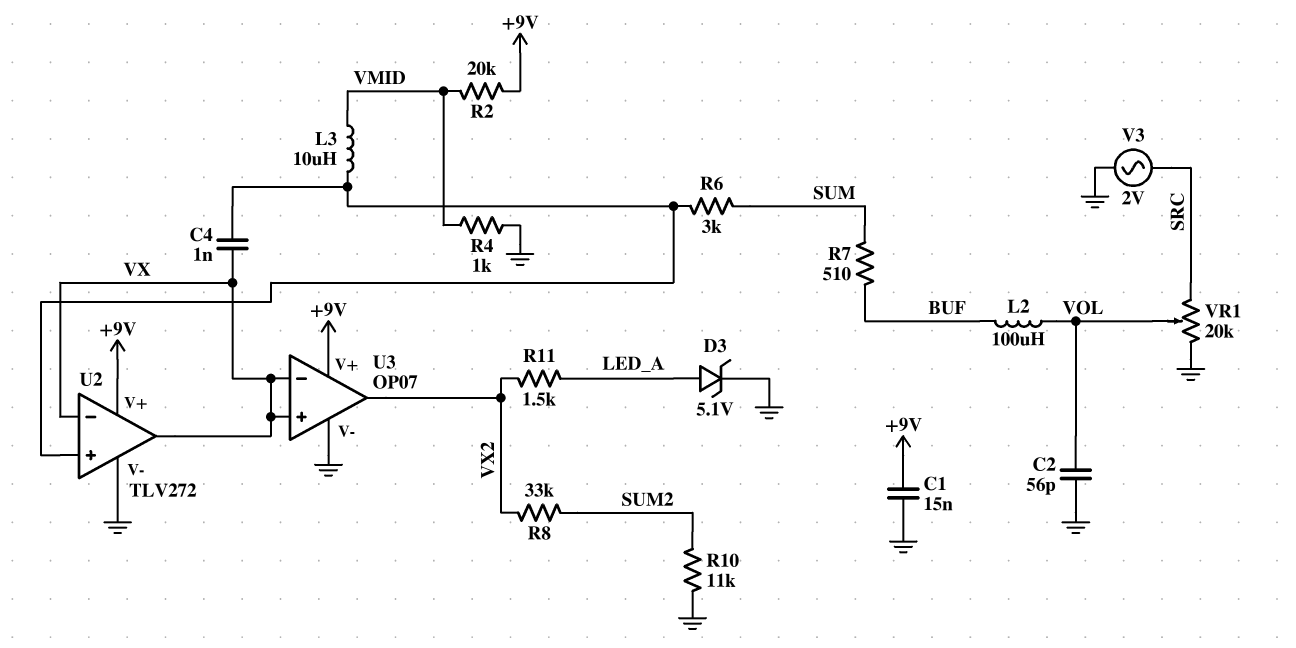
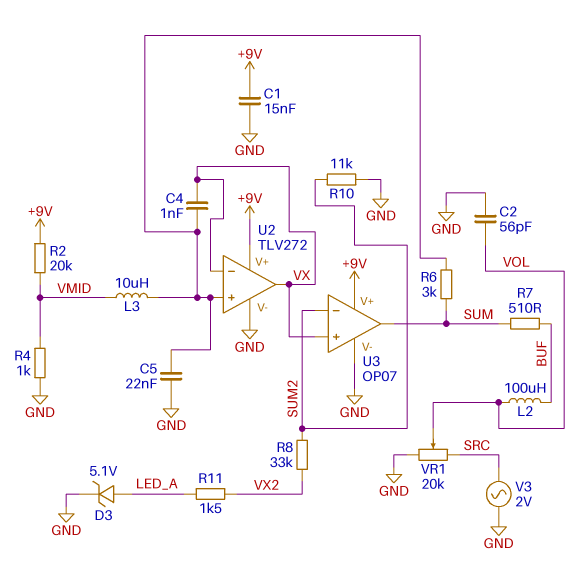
C5: none -> 22nF (GND, U2/in+)
U3 pin in-: VX -> SUM2
U3 pin out: VX2 -> SUM

